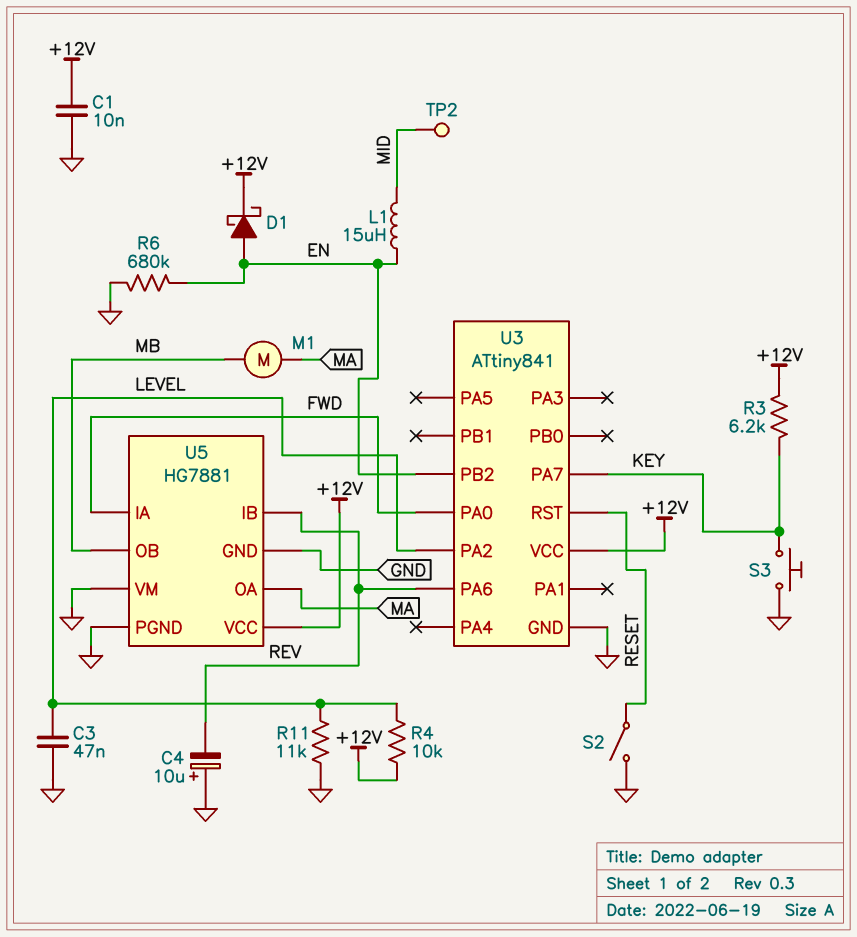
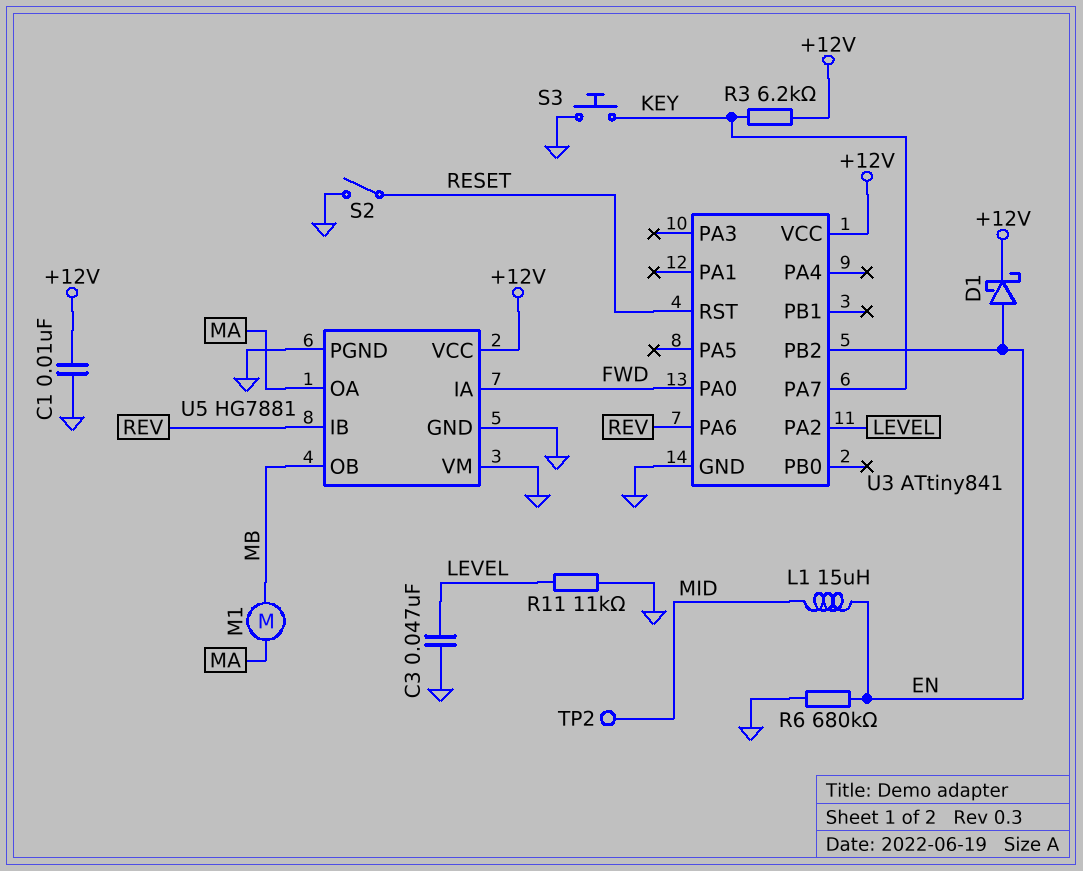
C4: 10uF (plus GND, minus REV) -> none
R4: 10k (+12V, LEVEL) -> none

